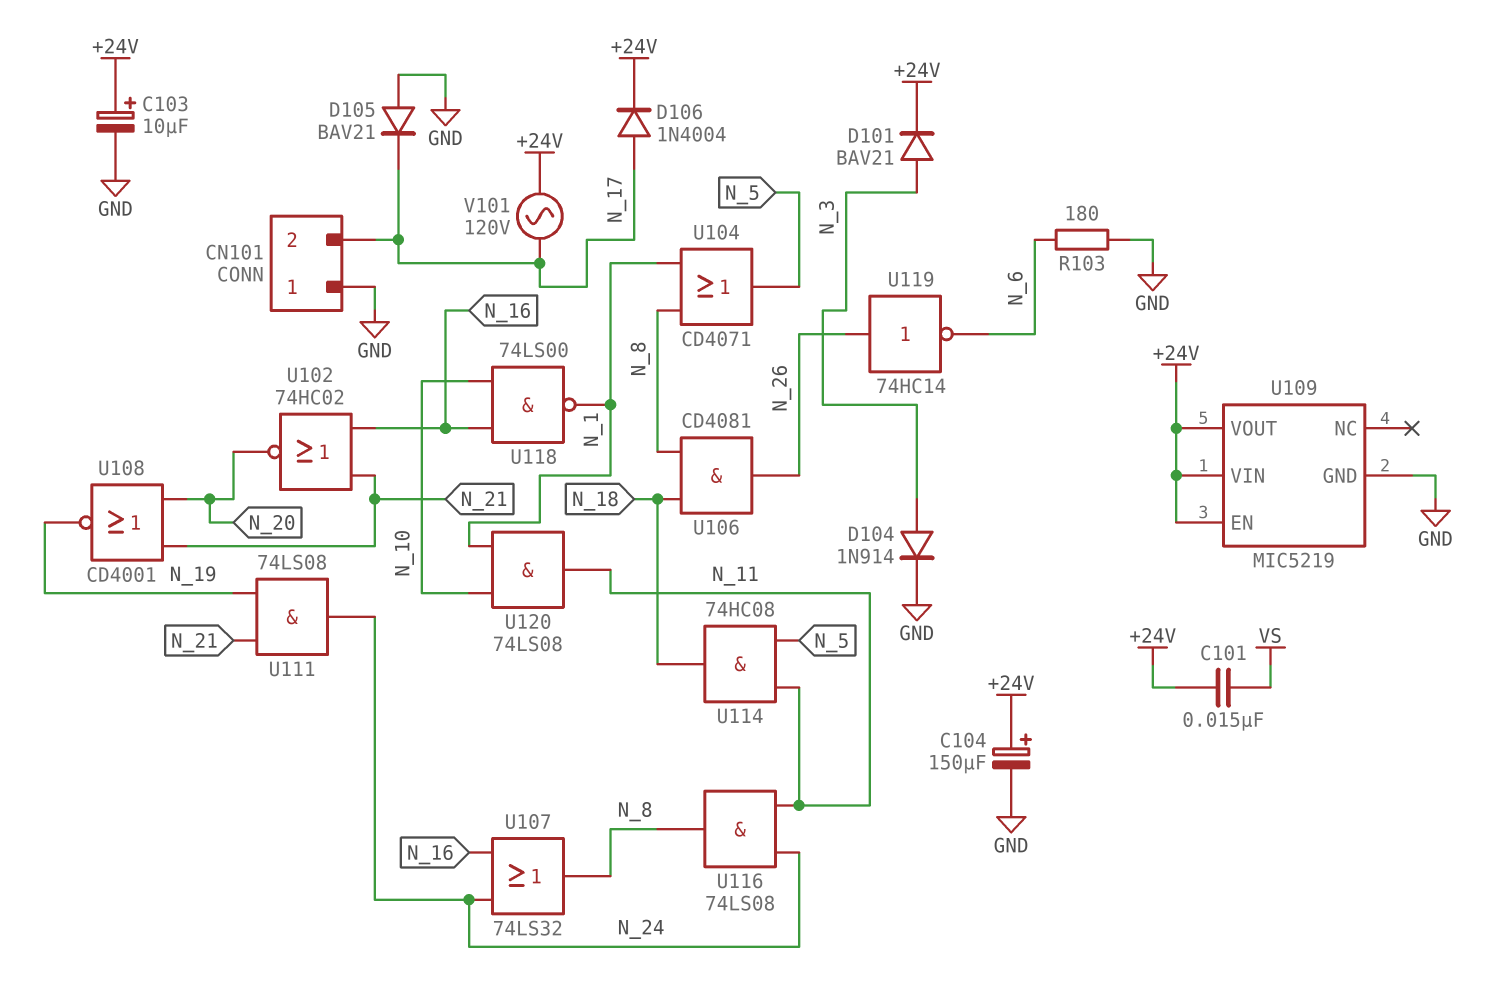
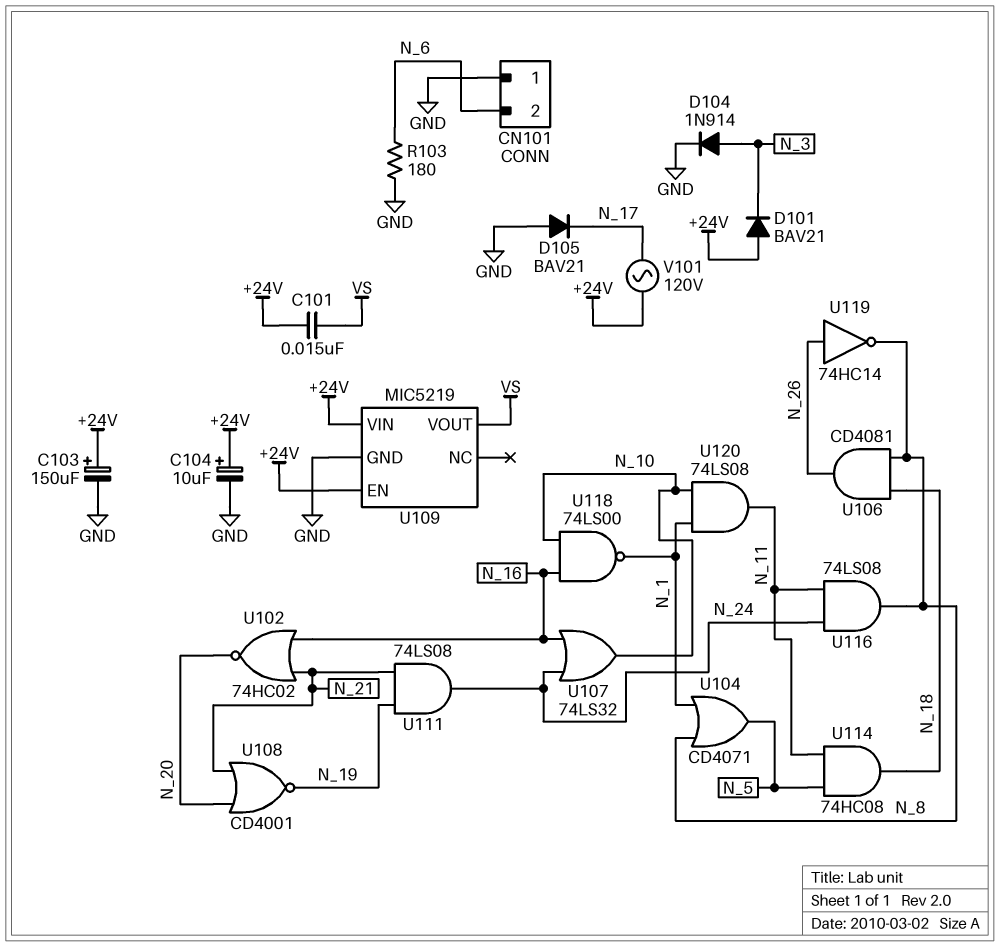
C103: 10uF (plus +24V, minus GND) -> 150uF (plus +24V, minus GND)
C104: 150uF (plus +24V, minus GND) -> 10uF (plus +24V, minus GND)
CN101 pin 2: N_17 -> N_6
D101: diode BAV21 (A N_3, K +24V) -> diode BAV21 (A +24V, K N_3)
D106: diode 1N4004 (A N_17, K +24V) -> none
U107: OR 74LS32 (in N_16, in N_24, out N_8) -> OR 74LS32 (in N_16, in N_24, out N_10)
U109 pin VOUT: +24V -> VS
U119: NOT 74HC14 (in N_26, out N_6) -> NOT 74HC14 (in N_26, out N_8)

